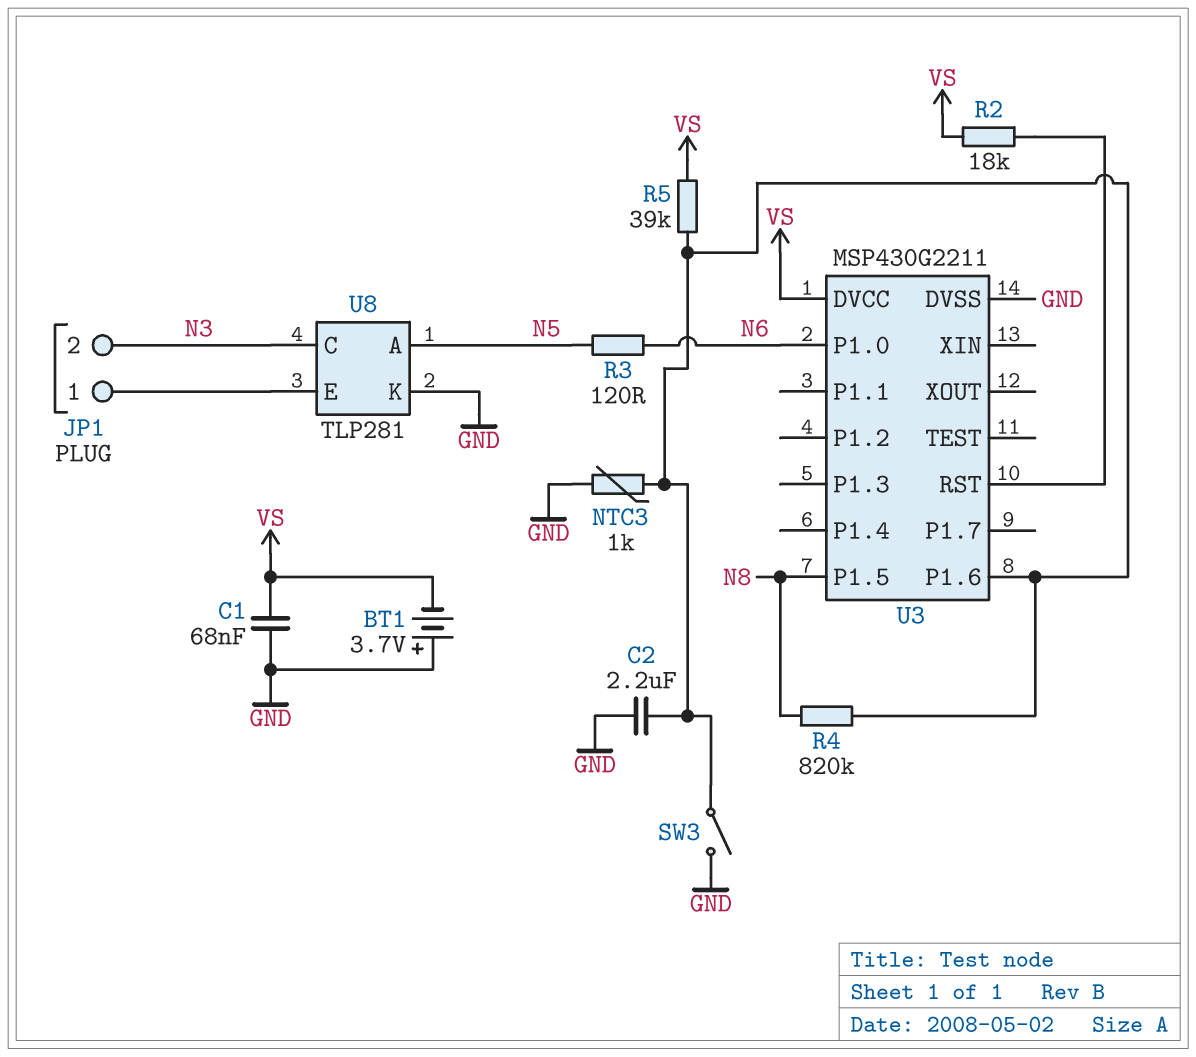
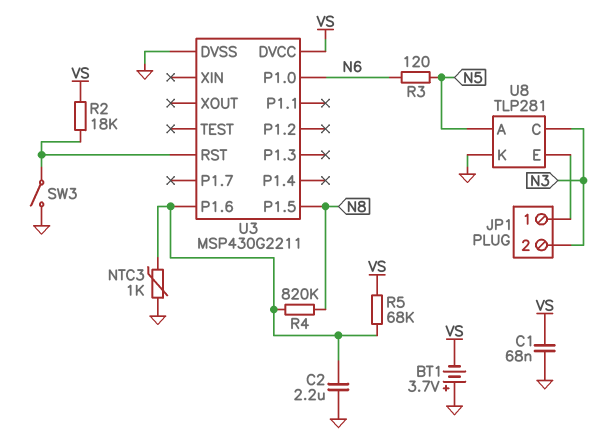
R5: 39k (U3/P1.6, VS) -> 68k (U3/P1.6, VS)
SW3: switch (GND, U3/P1.6) -> switch (GND, U3/RST)

